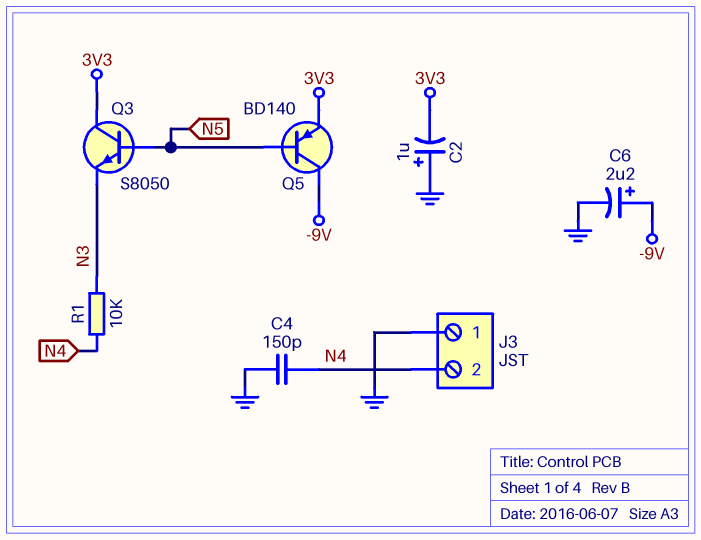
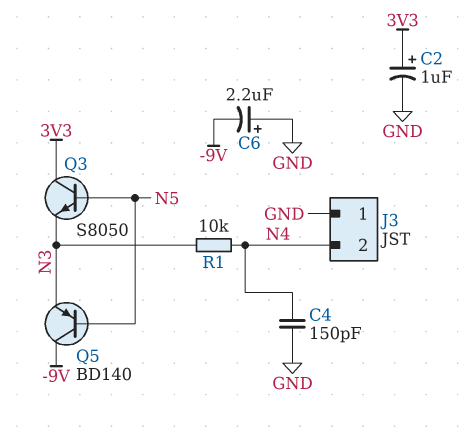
C2: 1uF (plus GND, minus 3V3) -> 1uF (plus 3V3, minus GND)
C6: 2.2uF (plus -9V, minus GND) -> 2.2uF (plus GND, minus -9V)
Q5: PNP BD140 (B N5, C -9V, E 3V3) -> PNP BD140 (B N5, C -9V, E N3)

